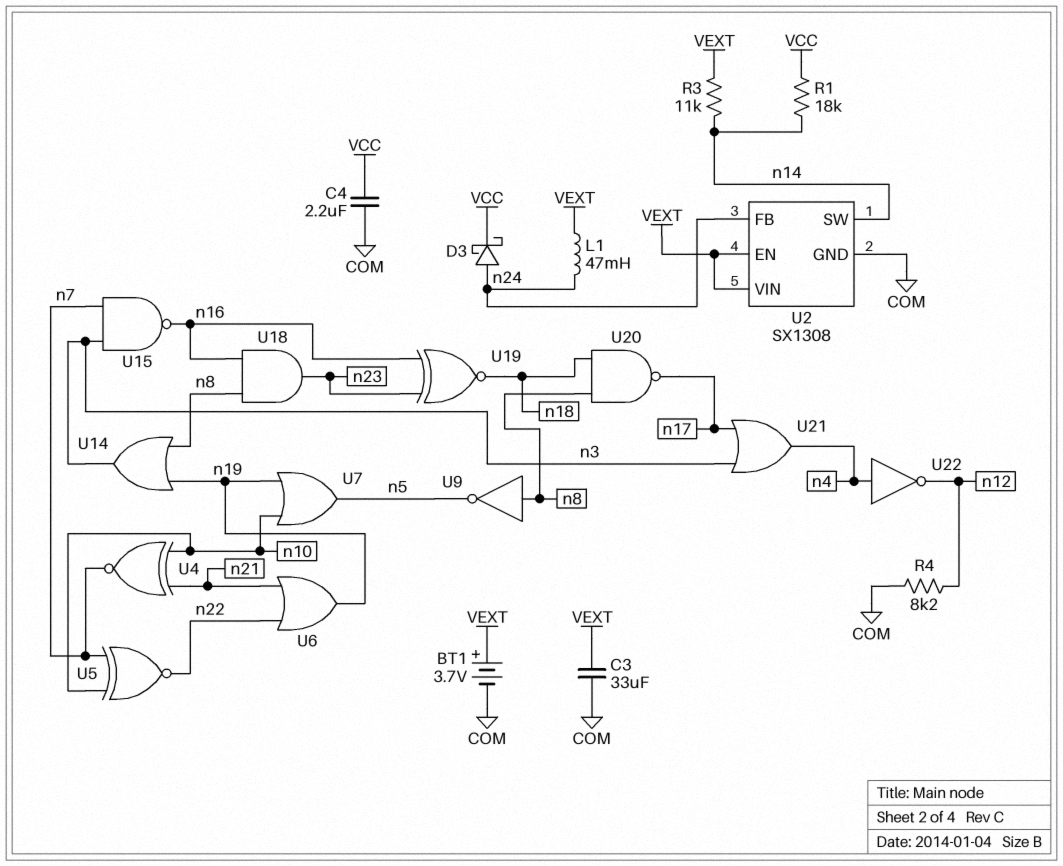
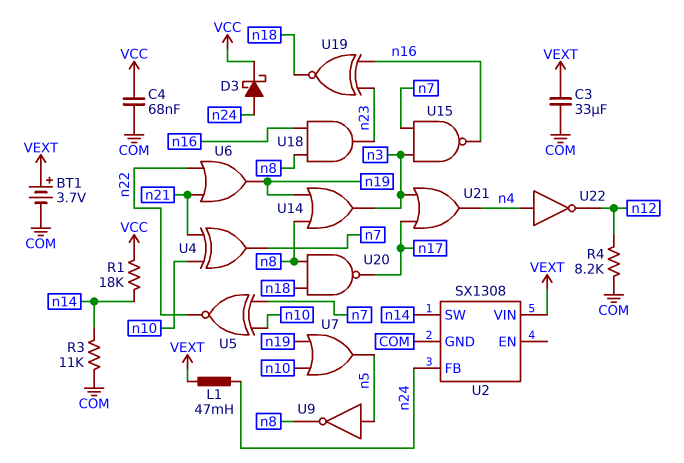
C4: 2.2uF (COM, VCC) -> 68nF (COM, VCC)
R3: 11k (VEXT, n14) -> 11k (COM, n14)
U2 pin EN: VEXT -> none
U4: XNOR (in n10, in n21, out n7) -> XOR (in n10, in n21, out n7)
U9: NOT (in n8, out n5) -> NOT (in n5, out n8)

